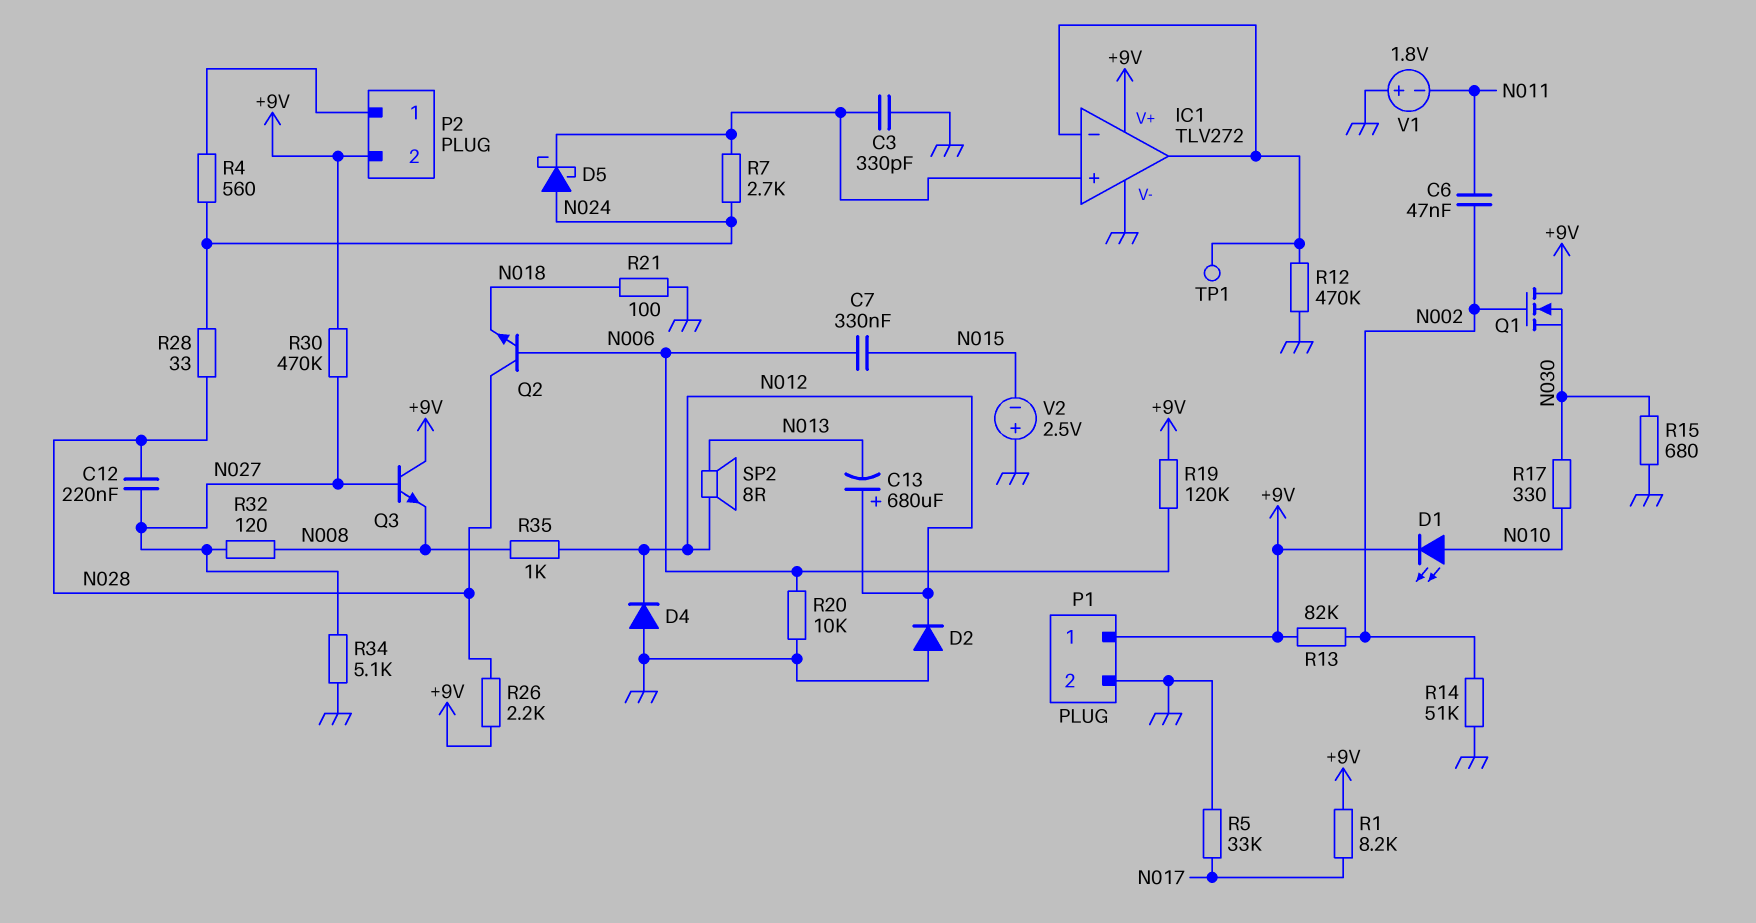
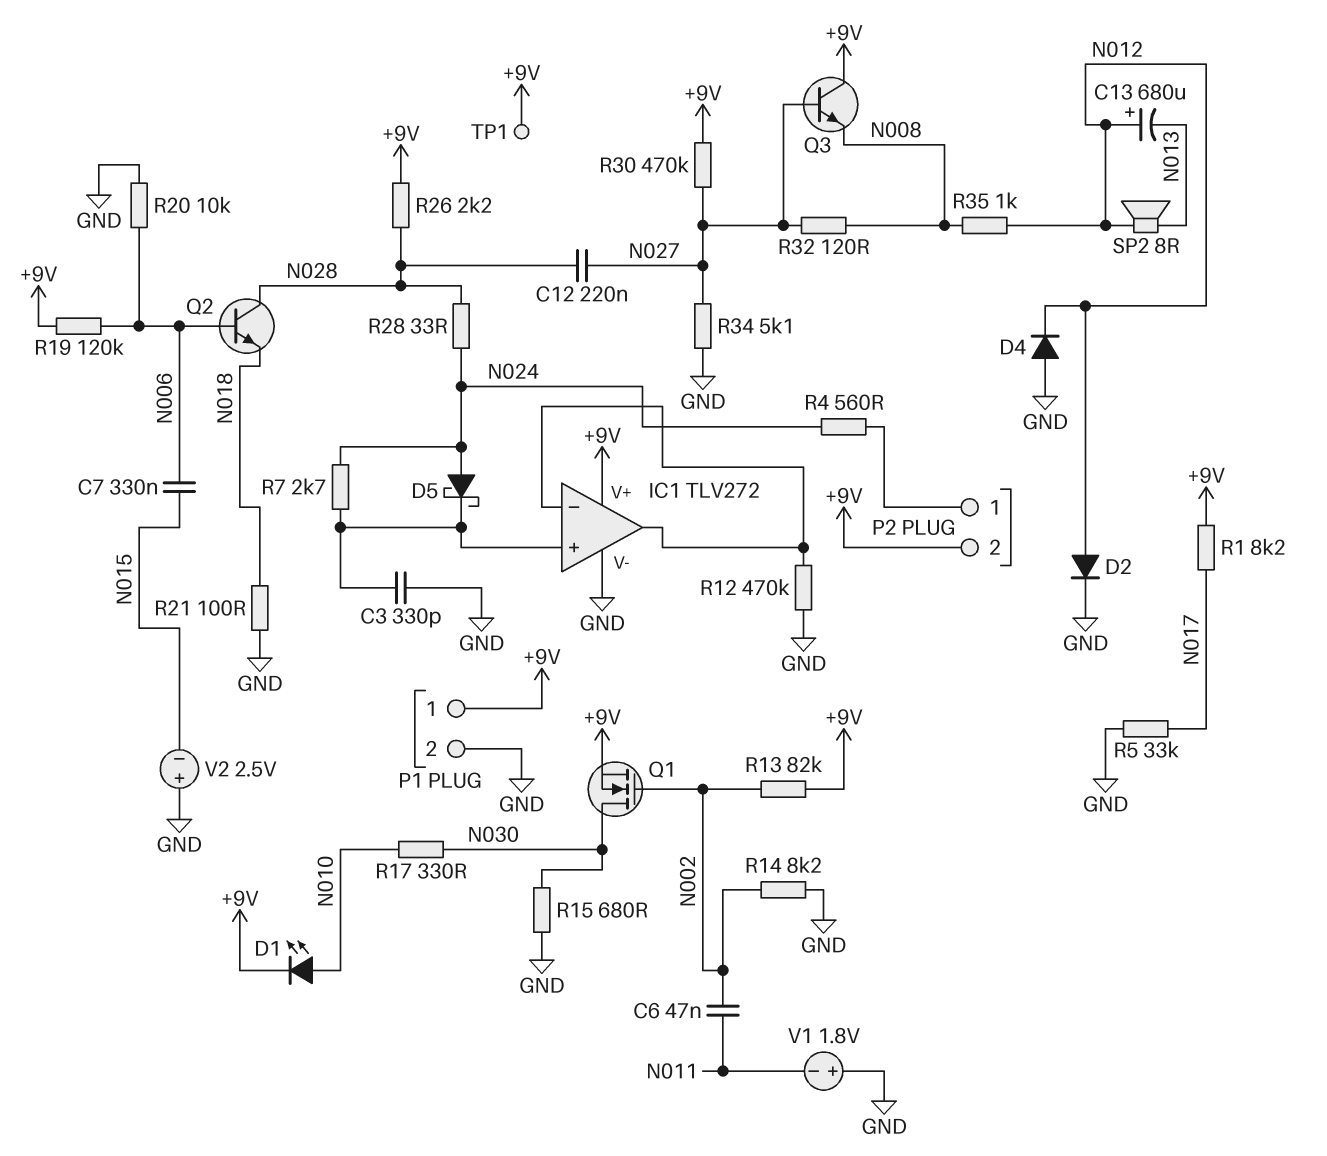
D2: diode (A GND, K N012) -> diode (A N012, K GND)
Q1: NMOS (G N002, D +9V, S N030) -> NMOS (G N002, D N030, S +9V)
R14: 51k (GND, N002) -> 8.2k (GND, N002)
TP1: test point (IC1/in-) -> test point (+9V)

